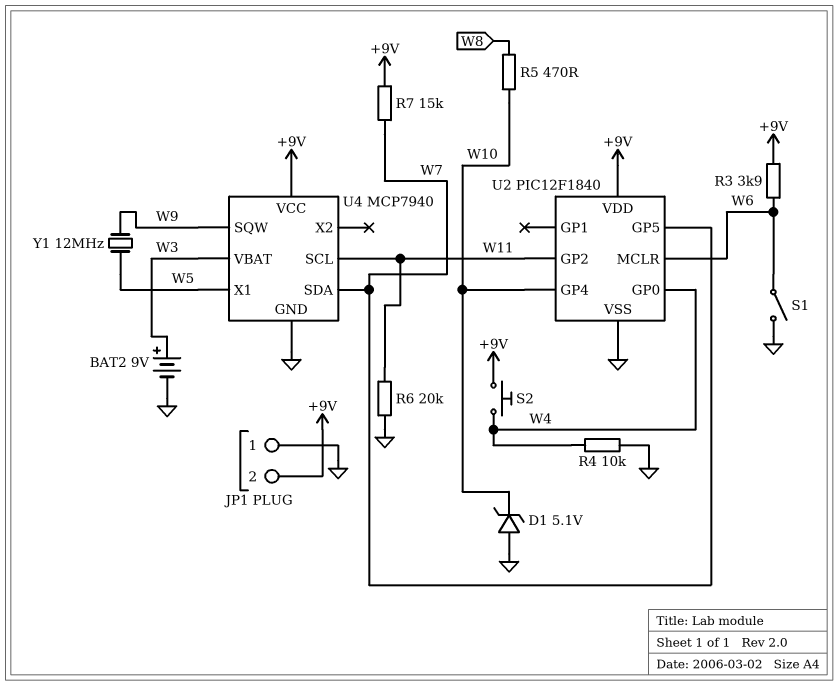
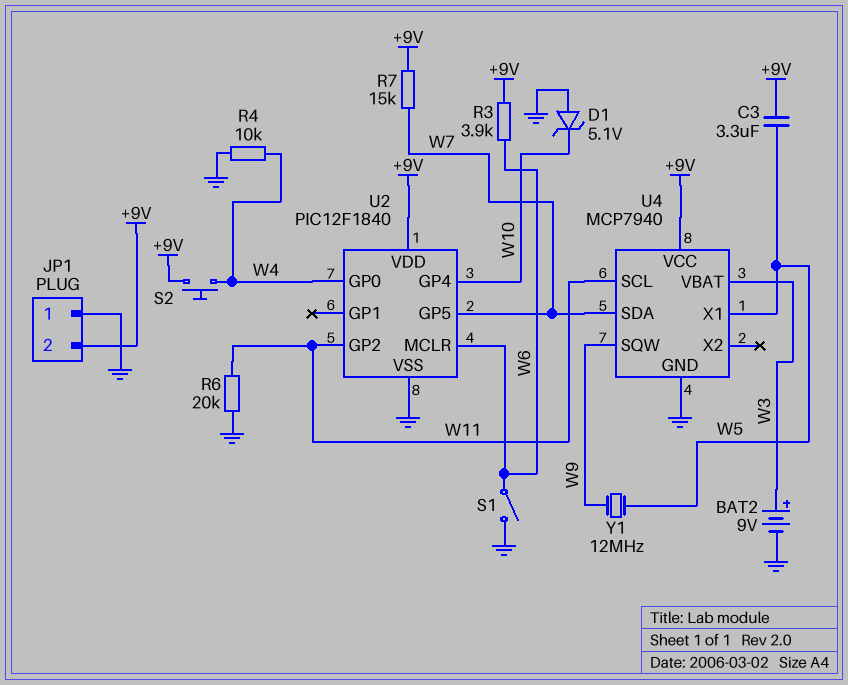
C3: none -> 3.3uF (+9V, W5)
R5: 470 (W8, W10) -> none

